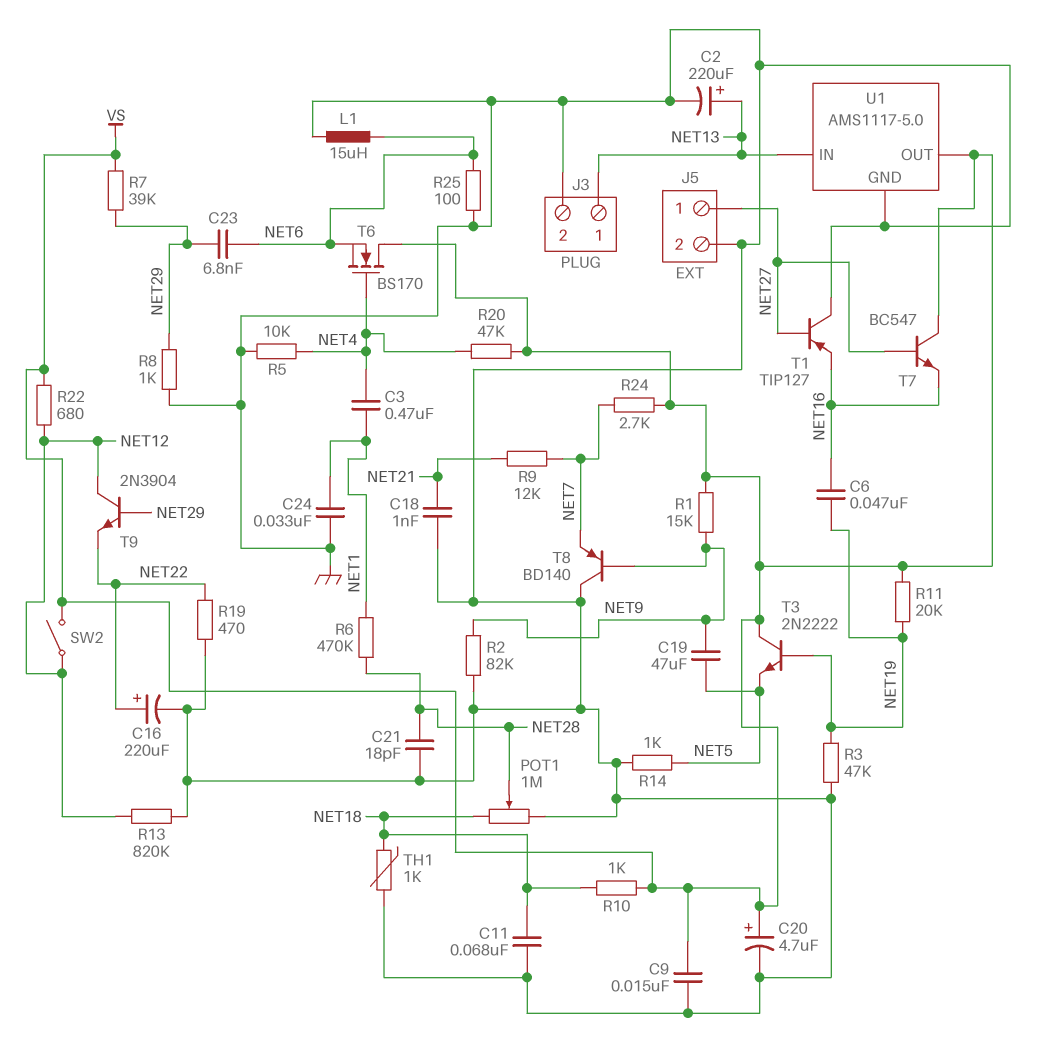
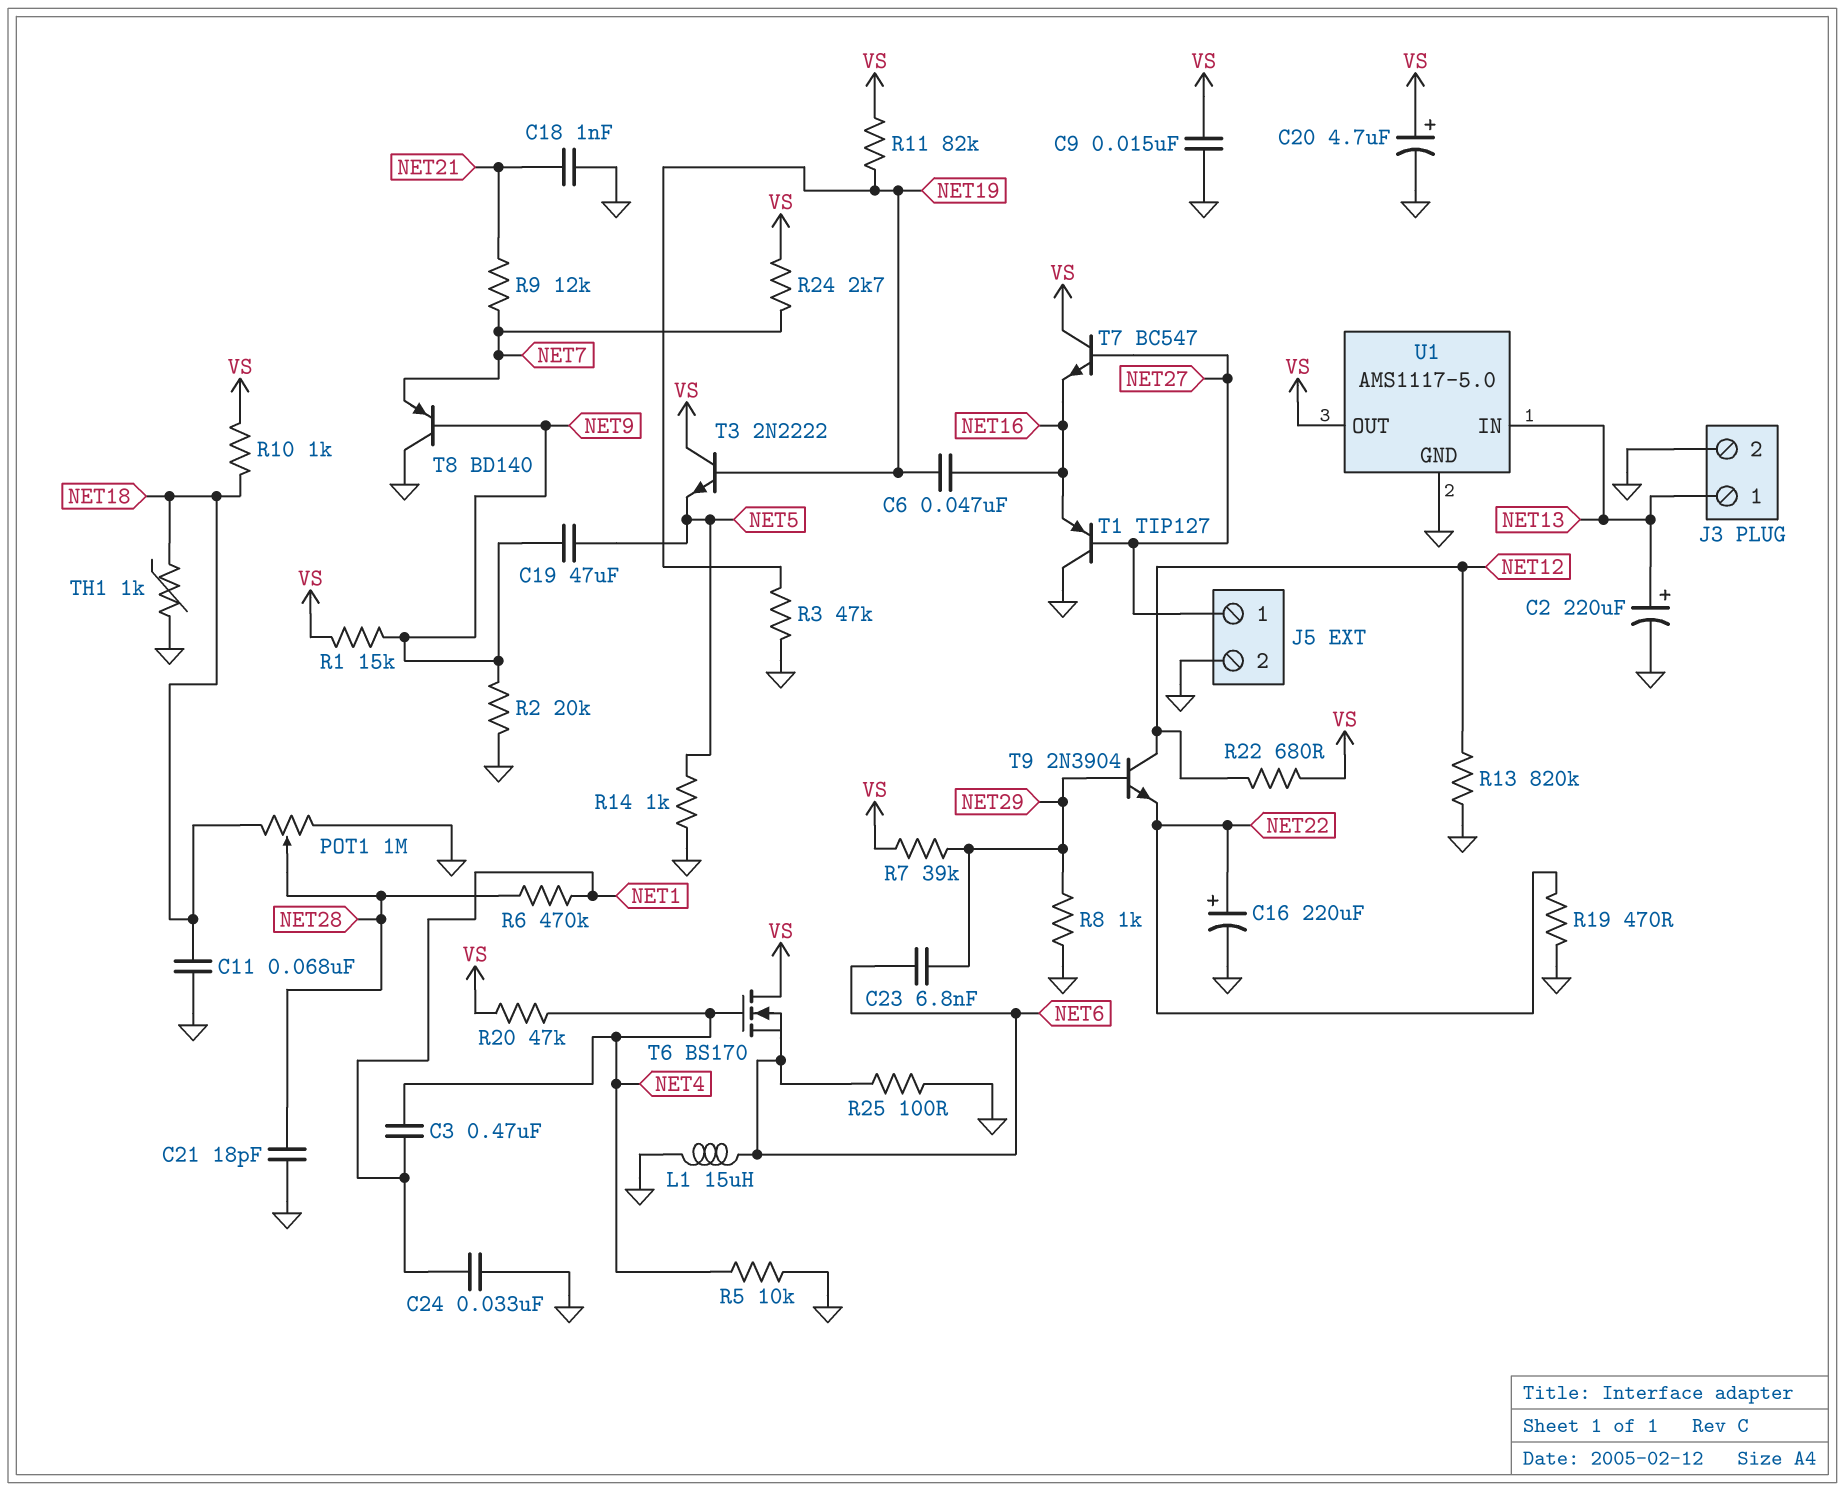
R2: 82k (GND, NET9) -> 20k (GND, NET9)
R11: 20k (NET19, VS) -> 82k (NET19, VS)
SW2: switch (NET12, VS) -> none

